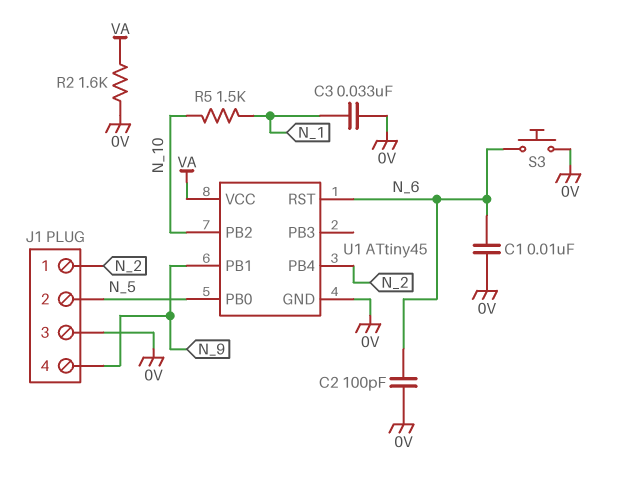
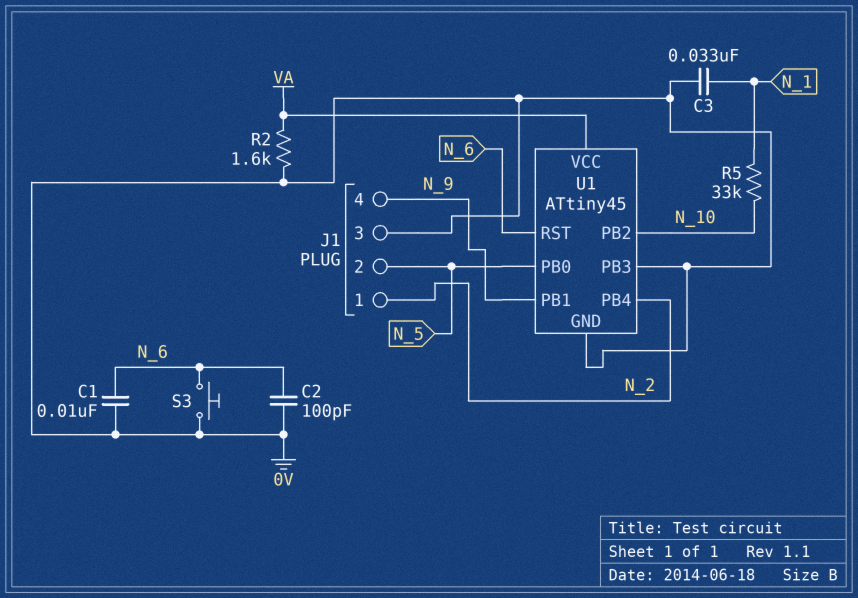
R5: 1.5k (N_1, N_10) -> 33k (N_1, N_10)
U1 pin PB3: none -> 0V

